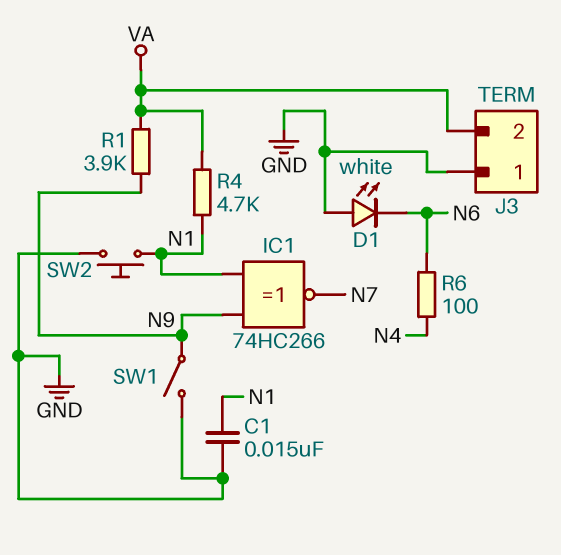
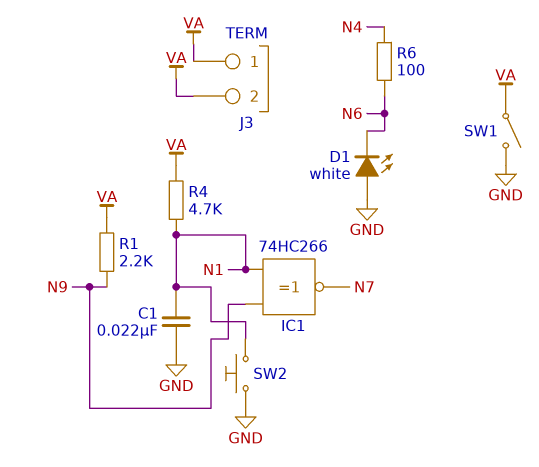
C1: 15nF (GND, N1) -> 22nF (GND, N1)
J3 pin 1: GND -> VA
R1: 3.9k (N9, VA) -> 2.2k (N9, VA)
SW1: switch (GND, N9) -> switch (GND, VA)

